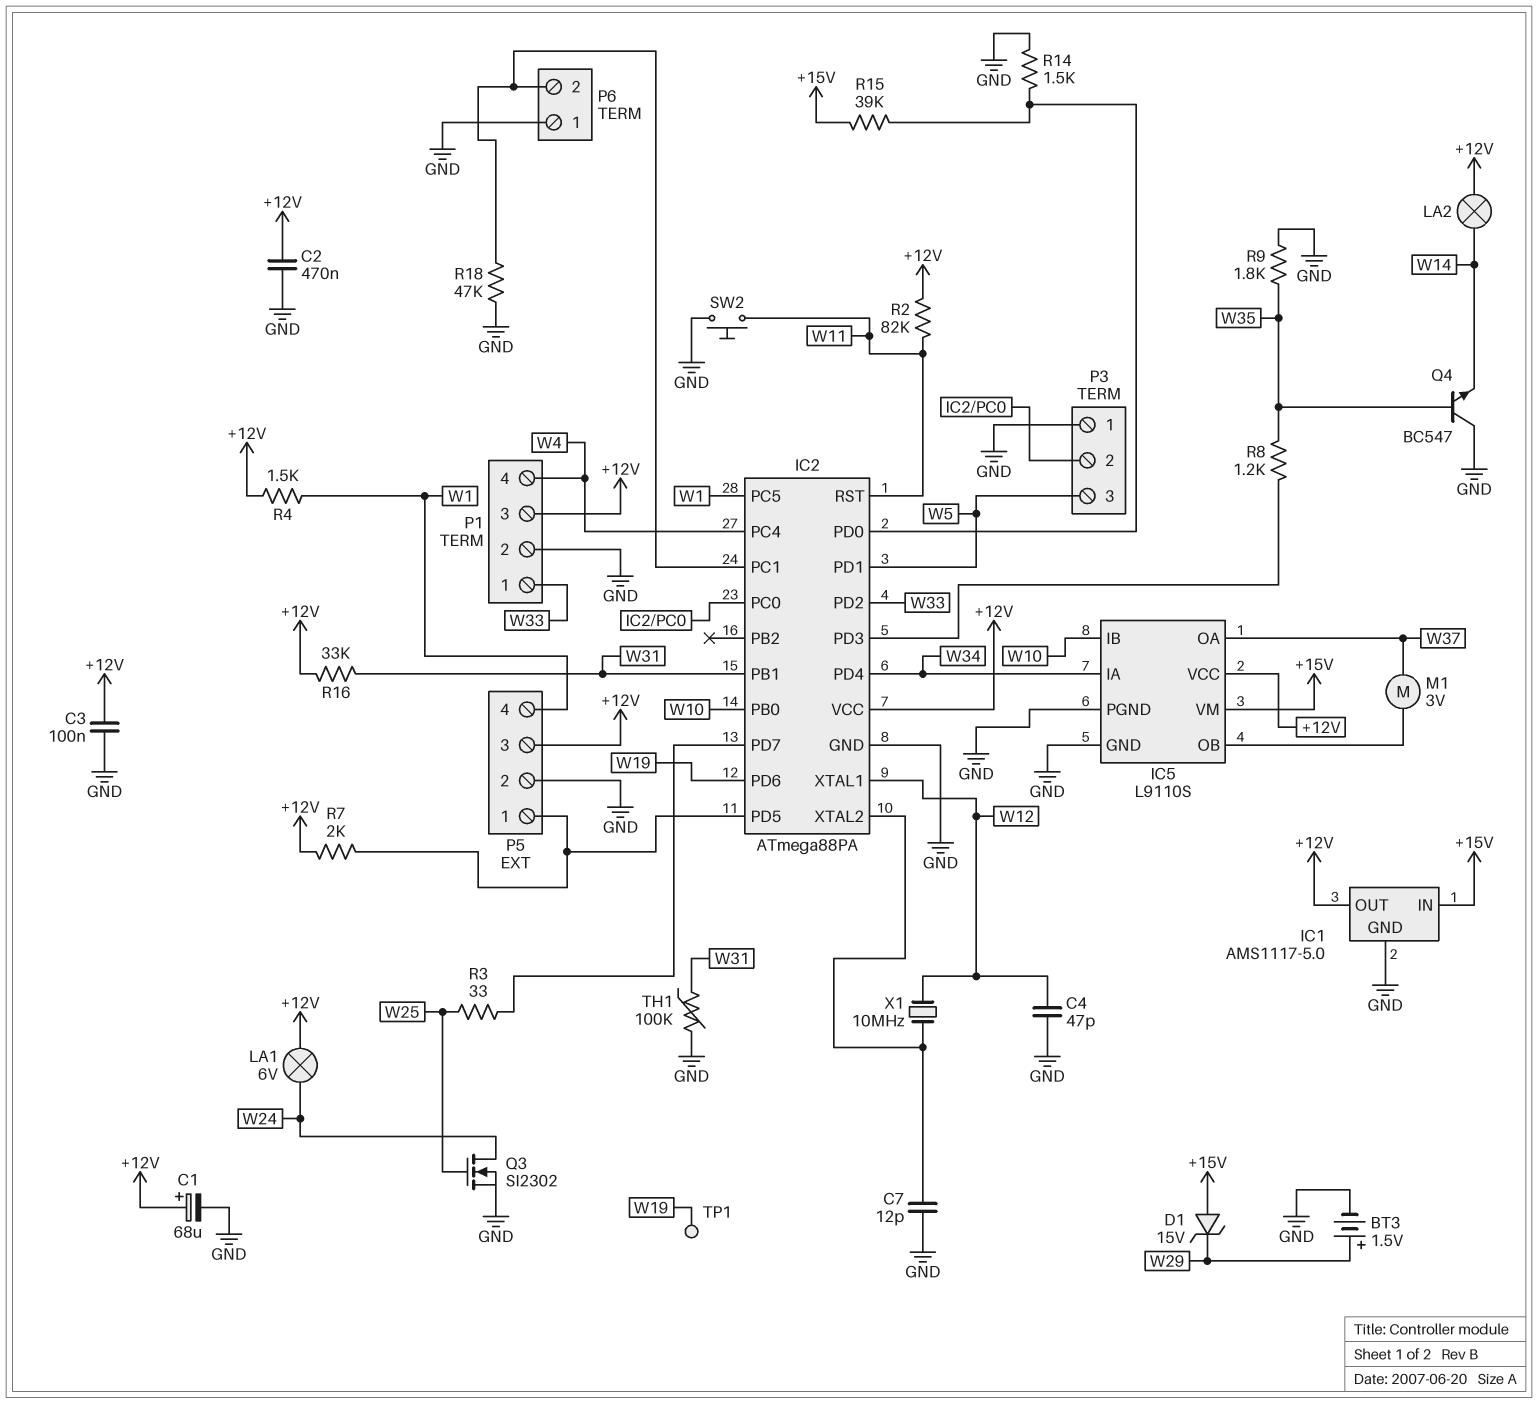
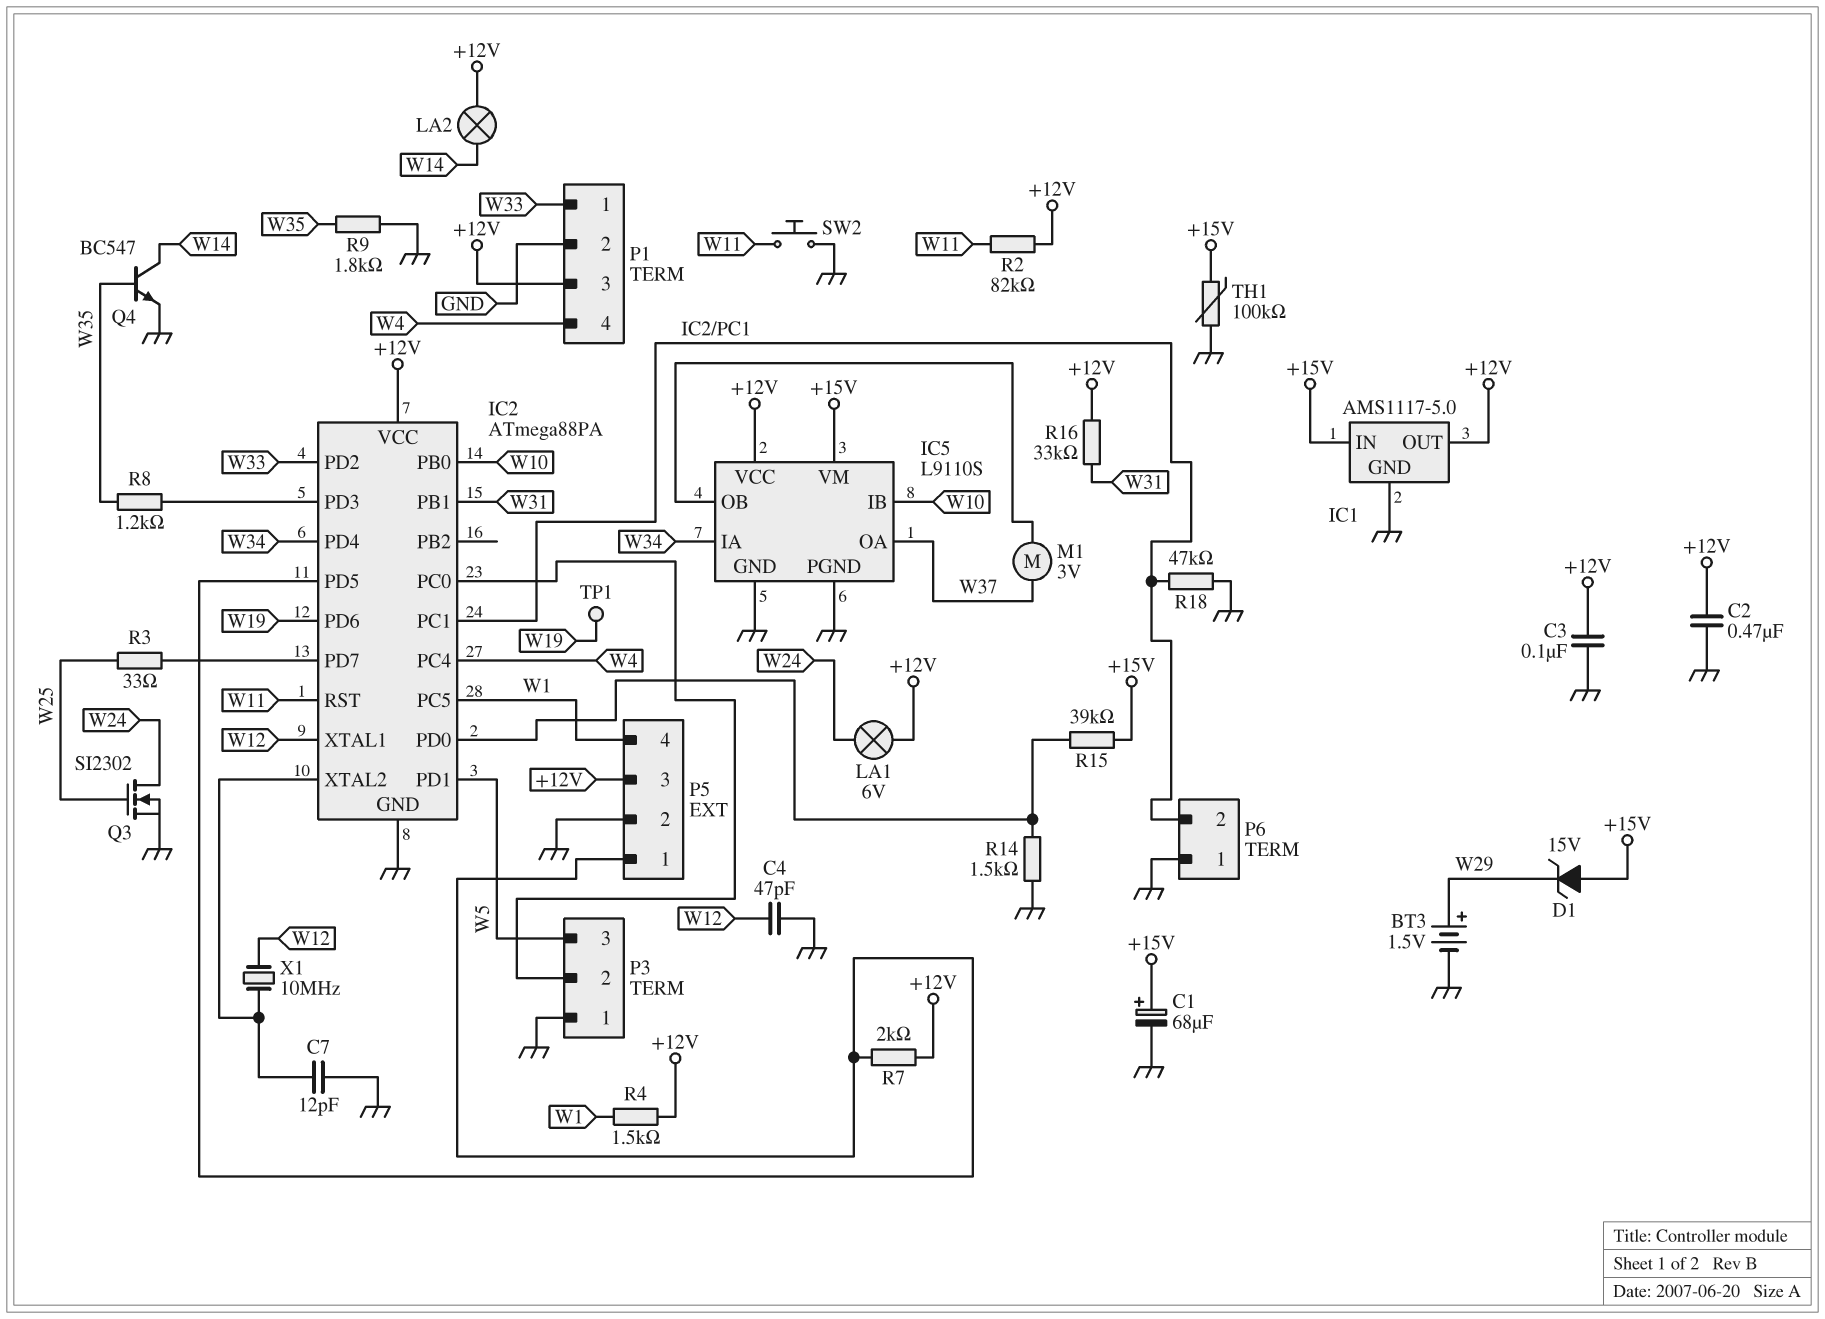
C1: 68uF (plus +12V, minus GND) -> 68uF (plus +15V, minus GND)
Q4: NPN BC547 (B W35, C GND, E W14) -> NPN BC547 (B W35, C W14, E GND)
TH1: 100k (GND, W31) -> 100k (+15V, GND)

